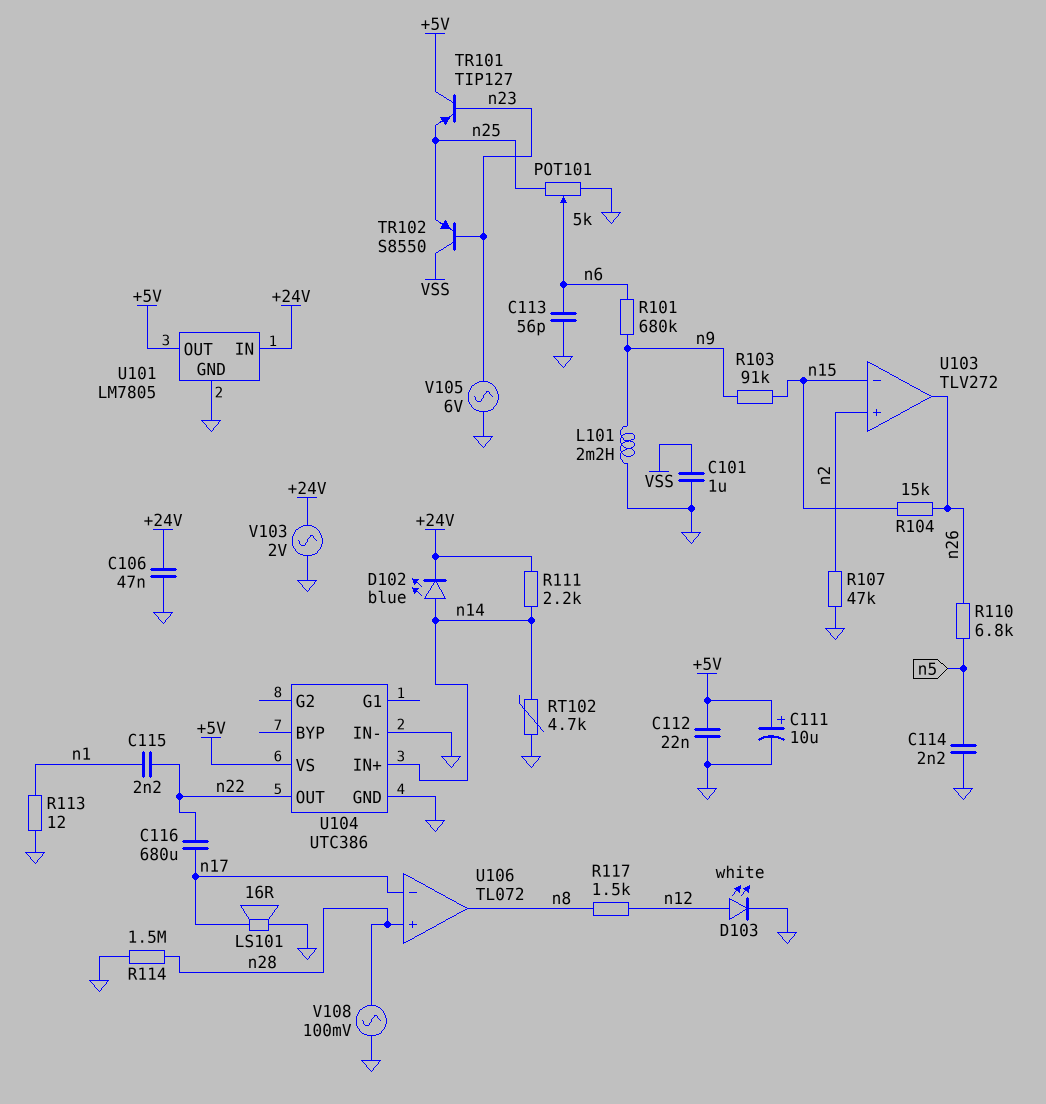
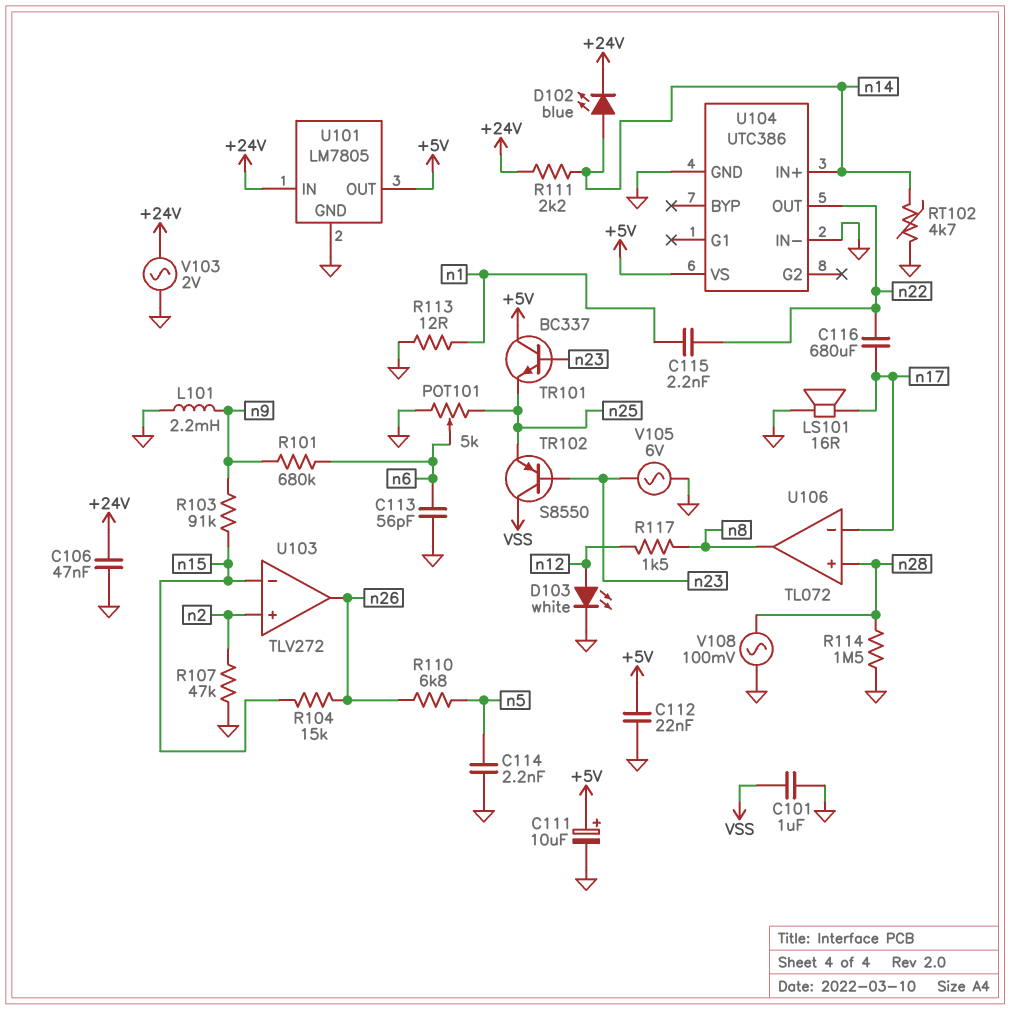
TR101: PNP TIP127 (B n23, C +5V, E n25) -> NPN BC337 (B n23, C +5V, E n25)

